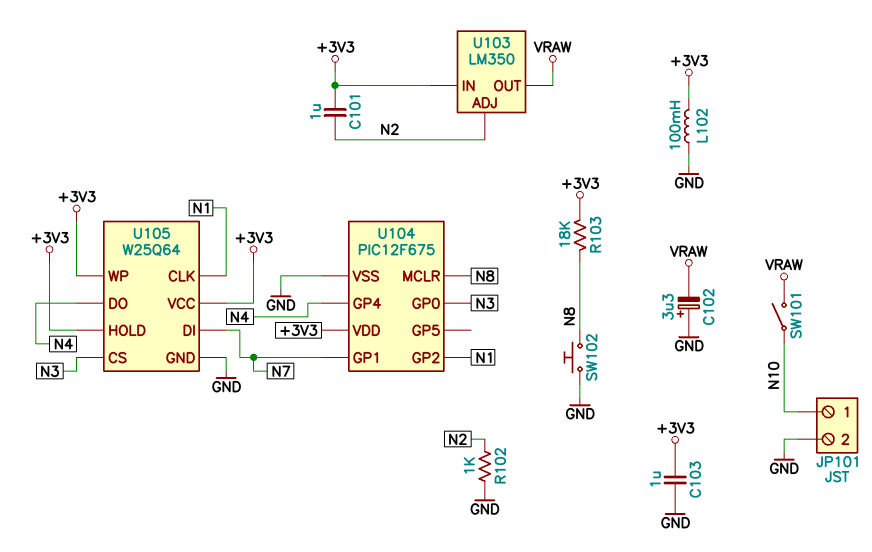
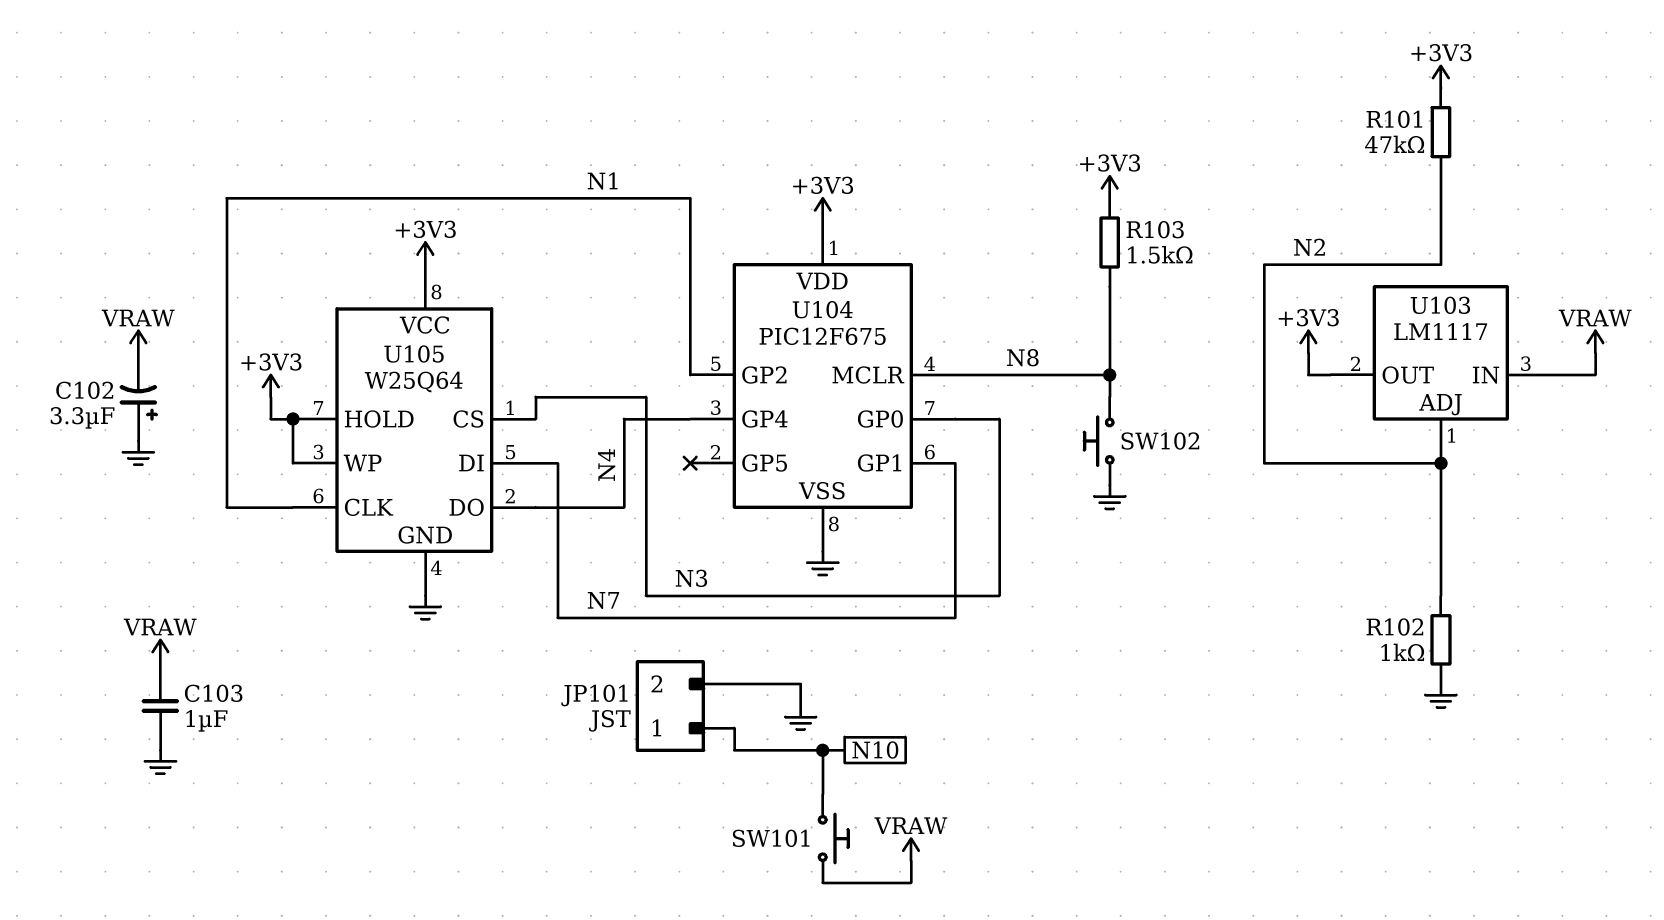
C101: 1uF (+3V3, N2) -> none
C103: 1uF (+3V3, GND) -> 1uF (GND, VRAW)
L102: 100mH (+3V3, GND) -> none
R101: none -> 47k (+3V3, N2)
R103: 18k (+3V3, N8) -> 1.5k (+3V3, N8)
SW101: switch (N10, VRAW) -> button (N10, VRAW)
U103: LM350 -> LM1117
U103 pin IN: +3V3 -> VRAW
U103 pin OUT: VRAW -> +3V3

